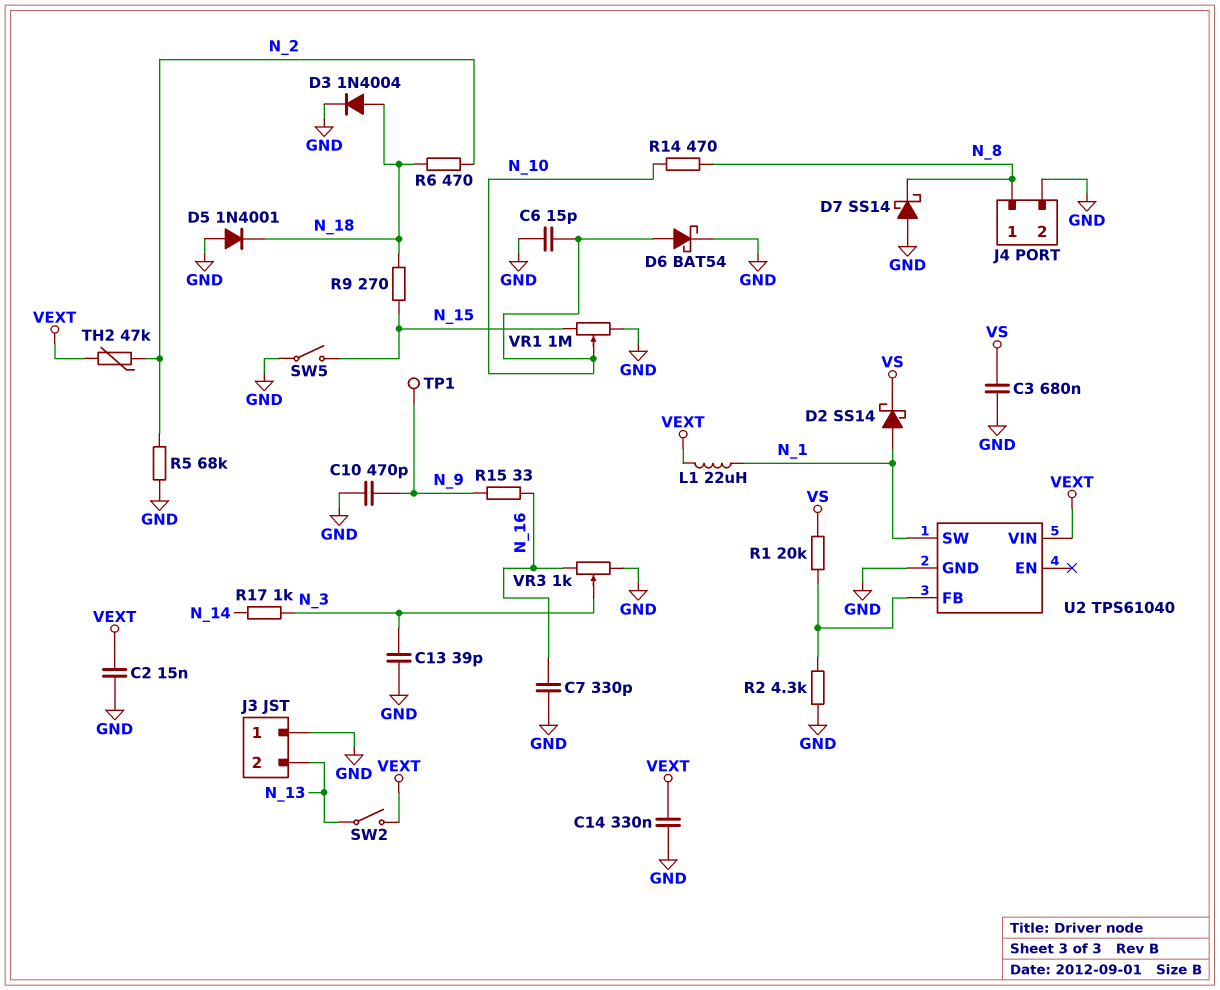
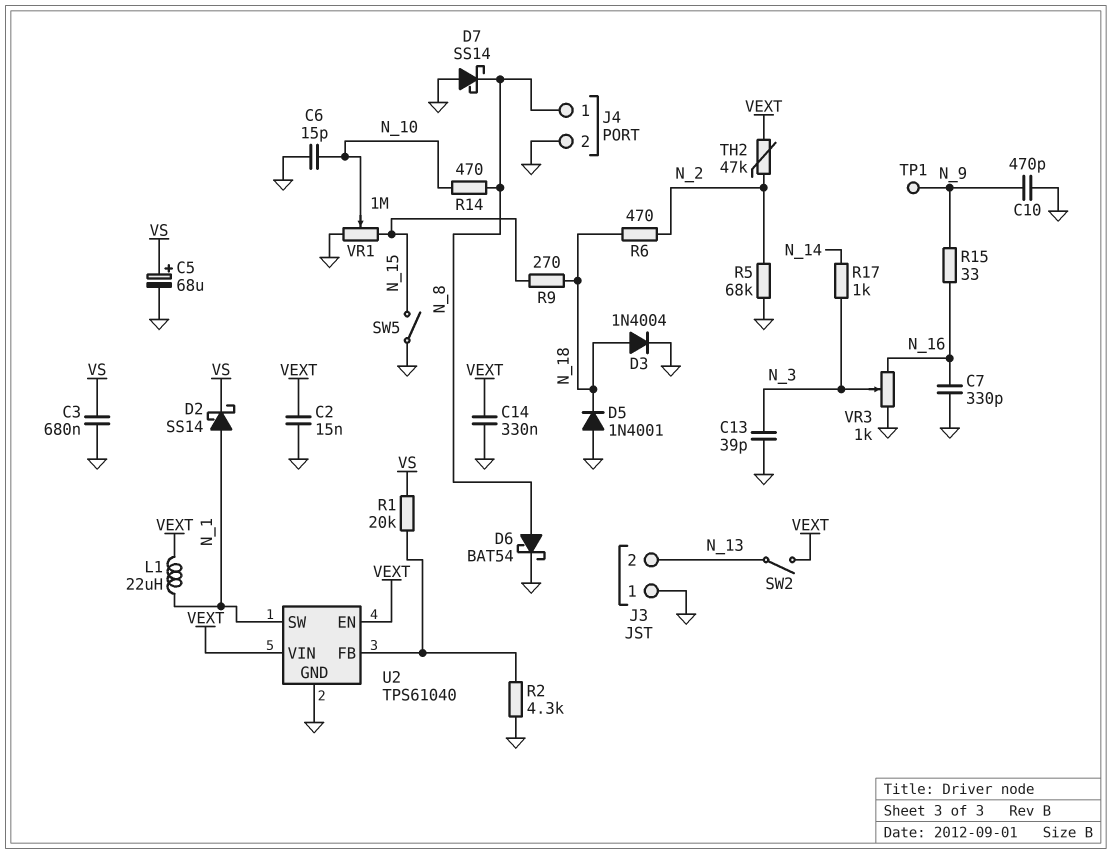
C5: none -> 68uF (plus VS, minus GND)
D6: schottky BAT54 (A N_10, K GND) -> schottky BAT54 (A N_8, K GND)
U2 pin EN: none -> VEXT

